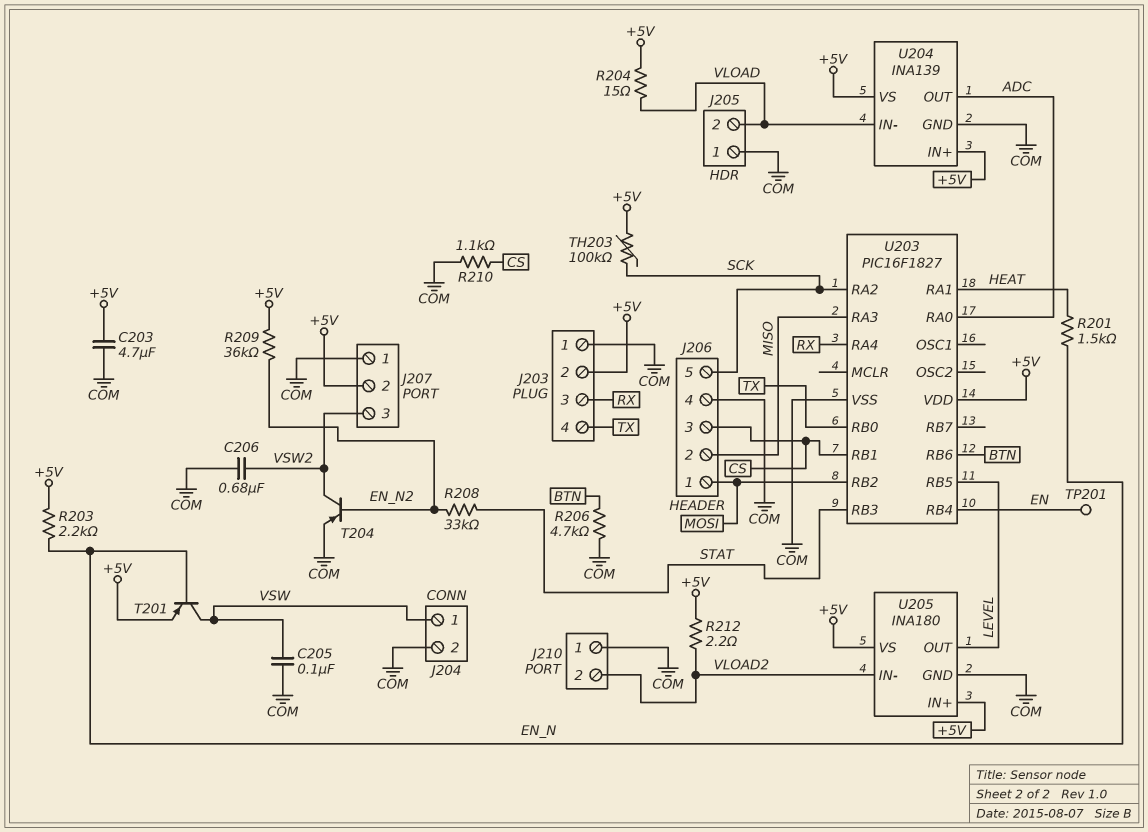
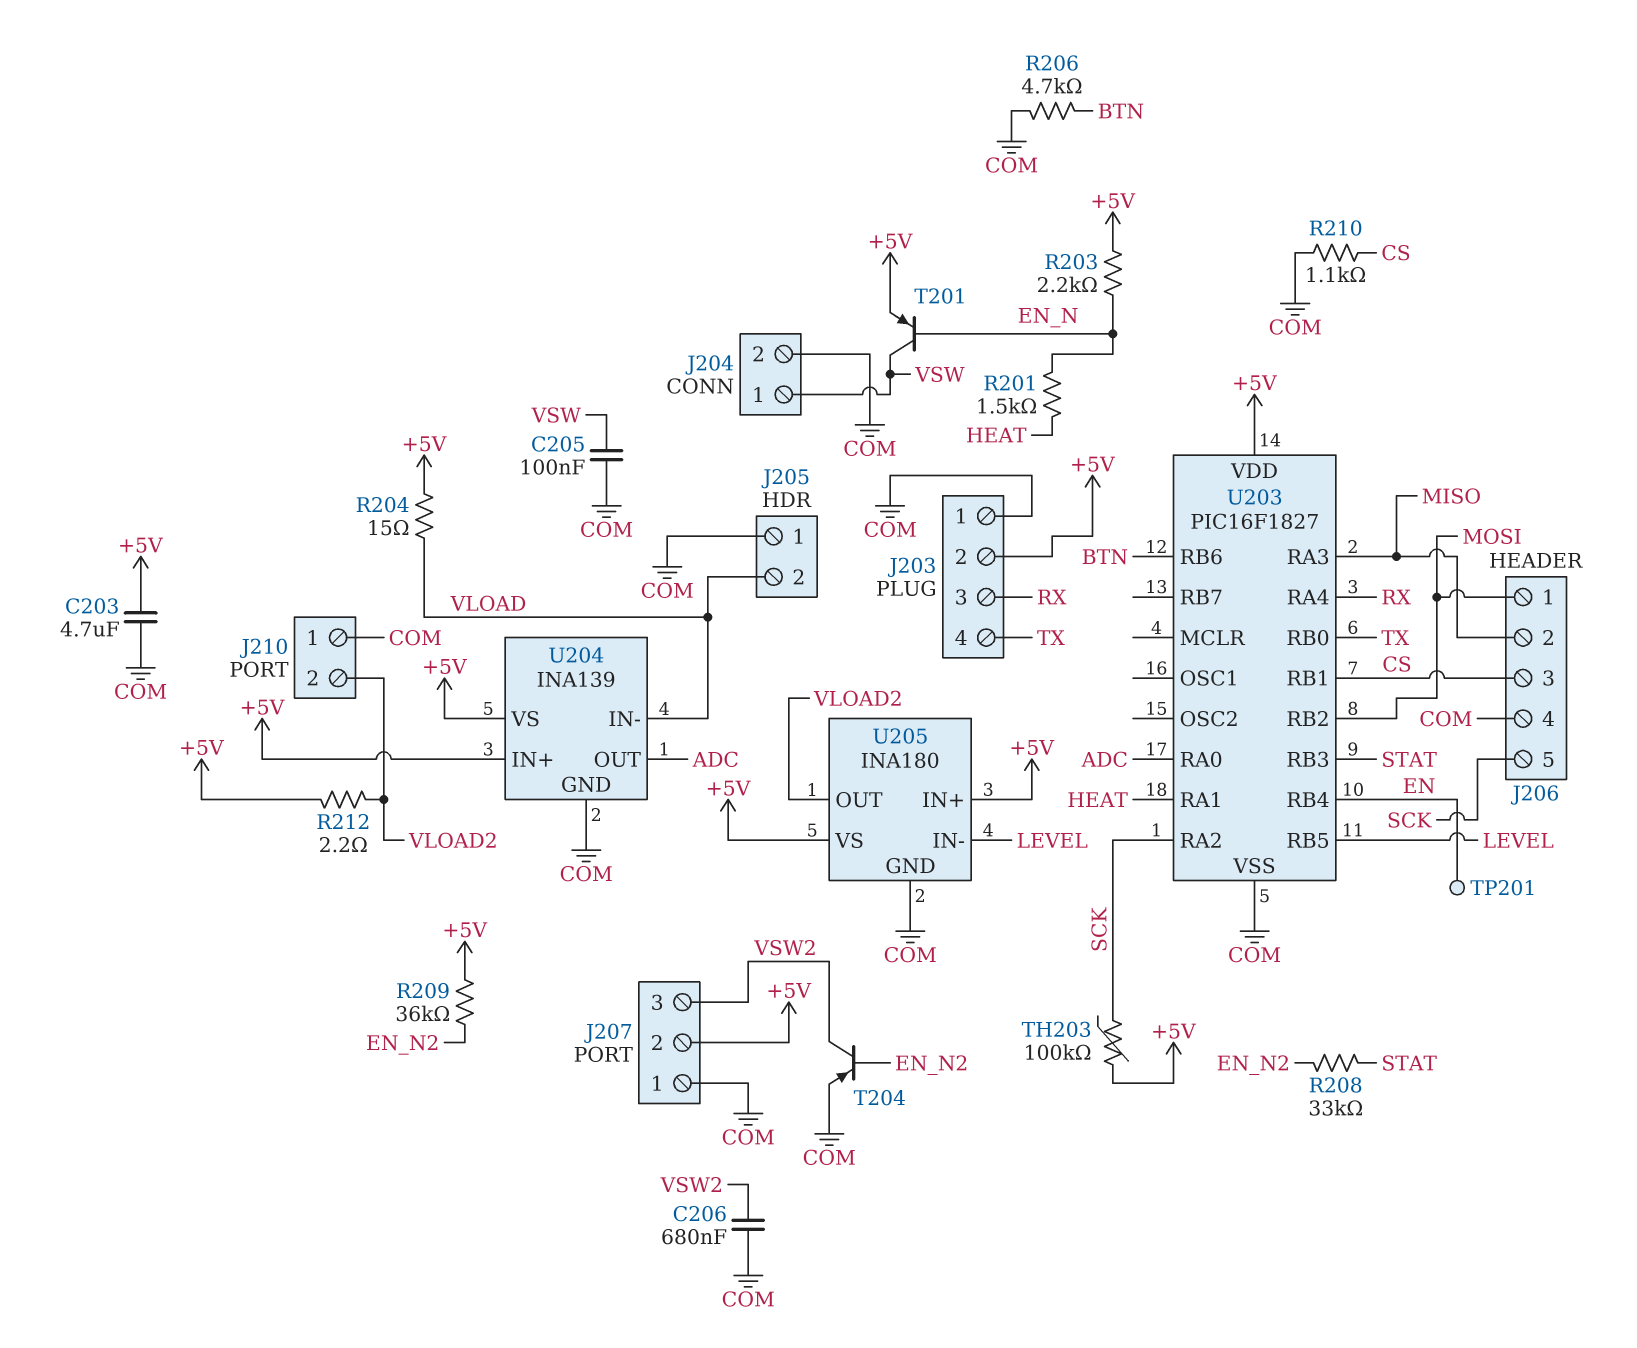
U205 pin IN-: VLOAD2 -> LEVEL
U205 pin OUT: LEVEL -> VLOAD2

